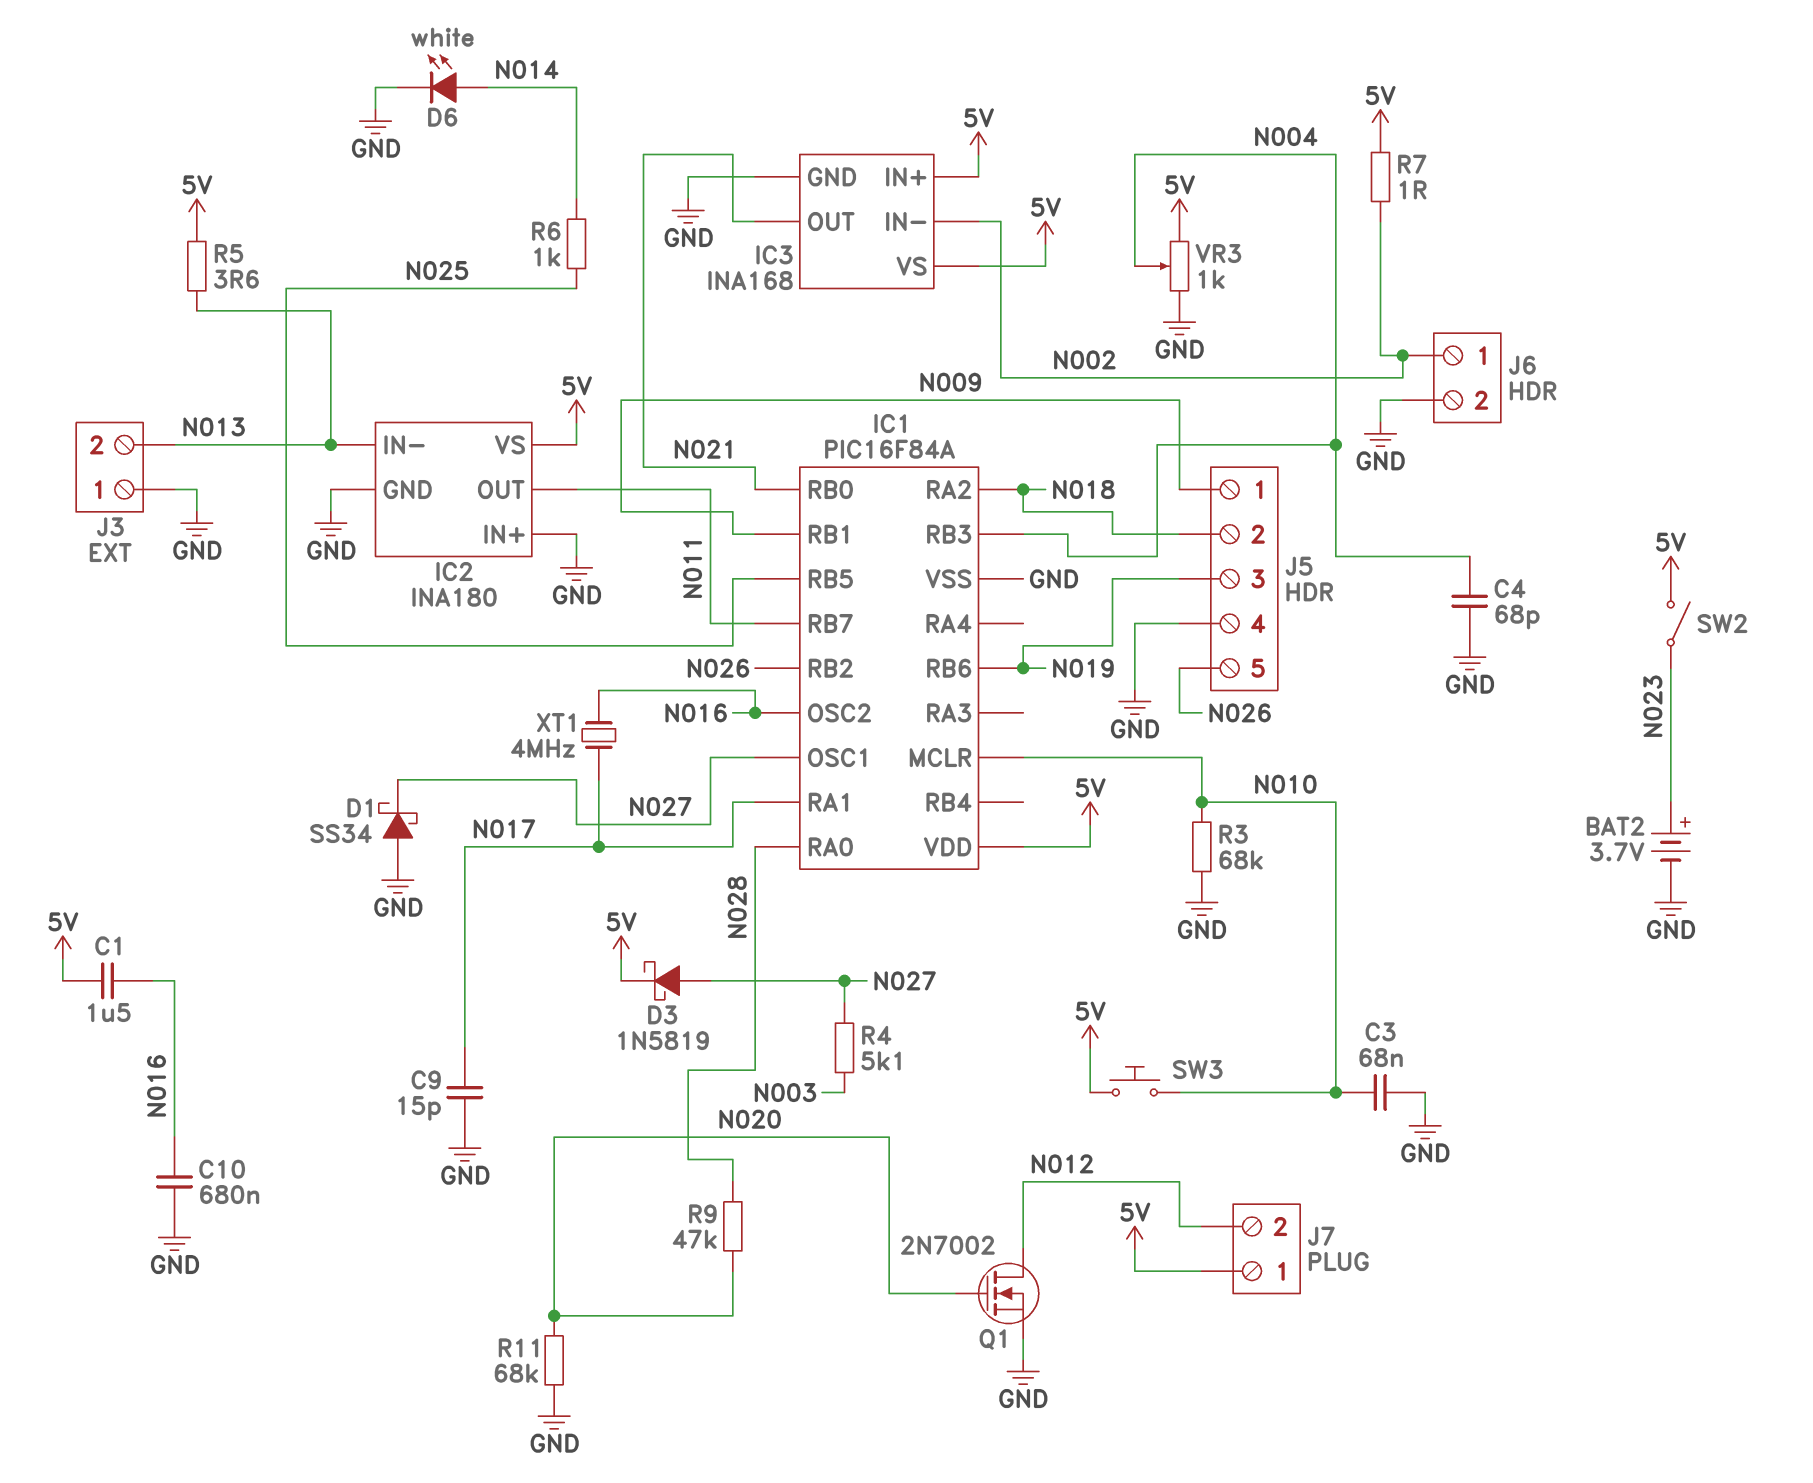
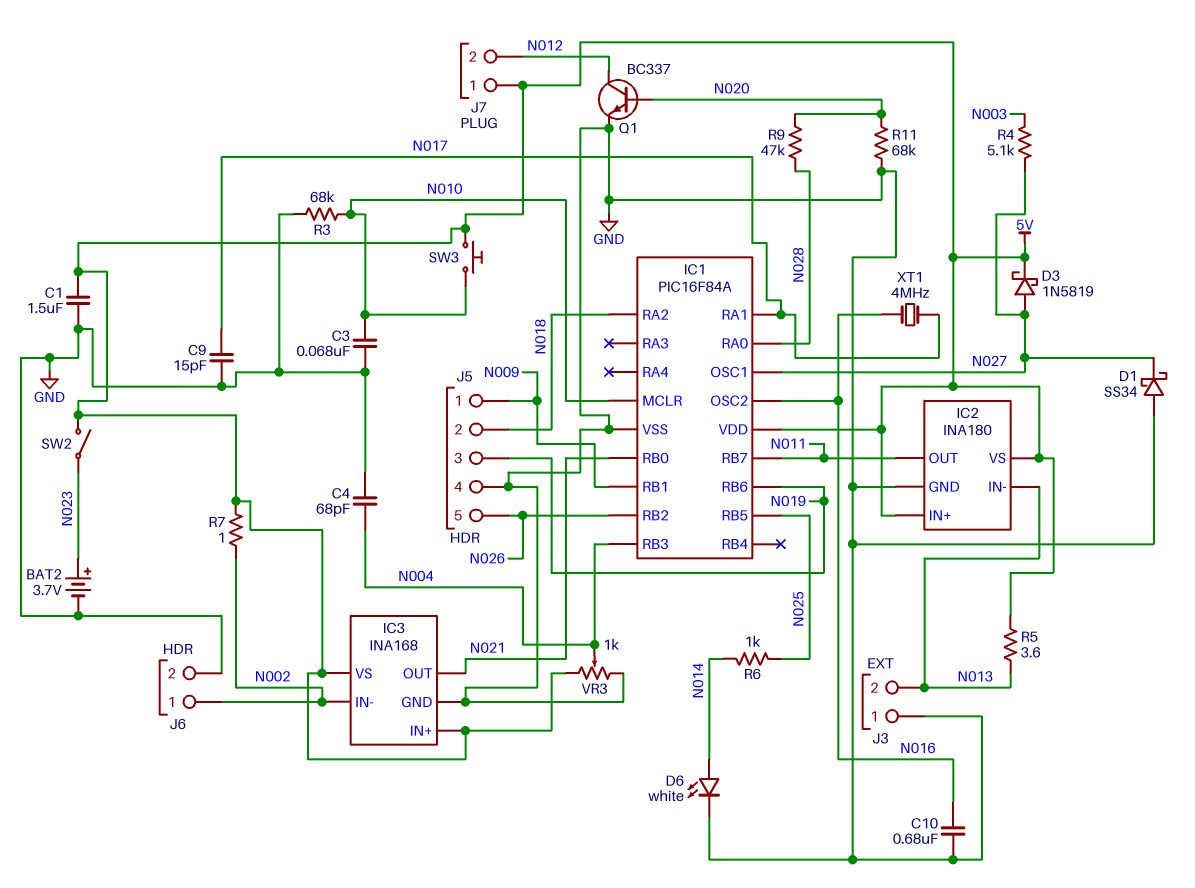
C1: 1.5uF (5V, N016) -> 1.5uF (5V, GND)
IC2 pin IN+: GND -> 5V
Q1: NMOS 2N7002 (G N020, D N012, S GND) -> NPN BC337 (B N020, C N012, E GND)

